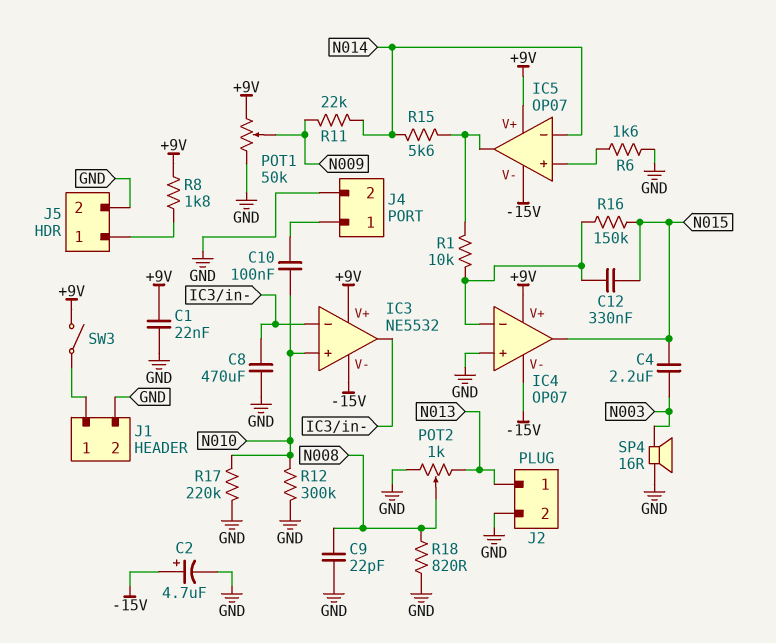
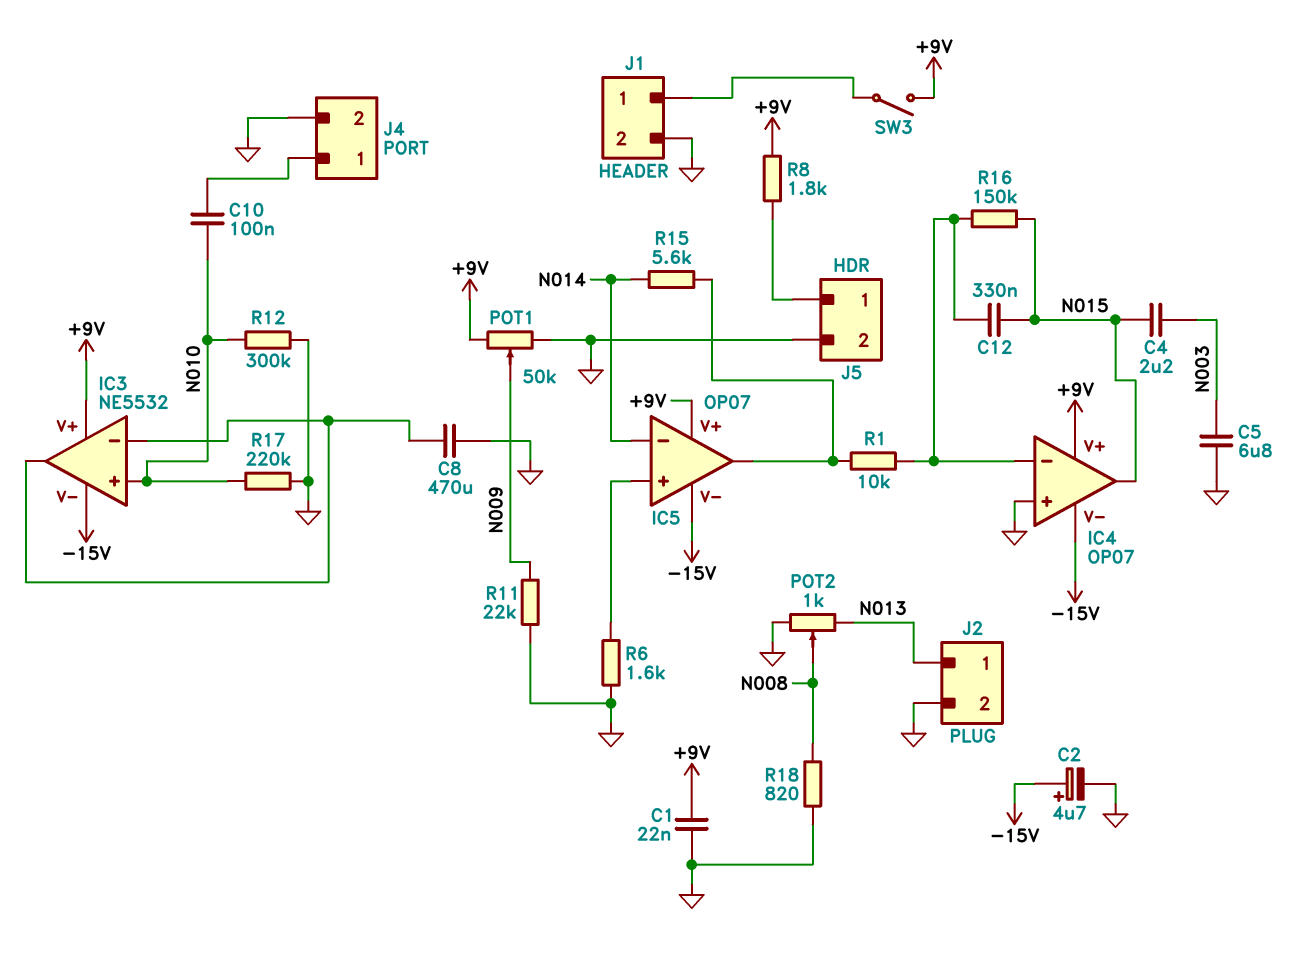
C5: none -> 6.8uF (GND, N003)
C9: 22pF (GND, N008) -> none
R11: 22k (N009, N014) -> 22k (GND, N009)
SP4: speaker 16R (GND, N003) -> none

